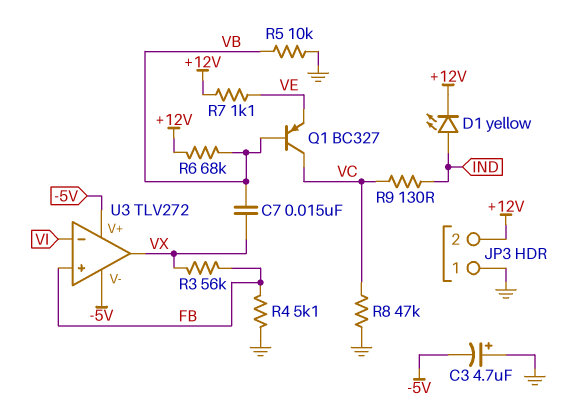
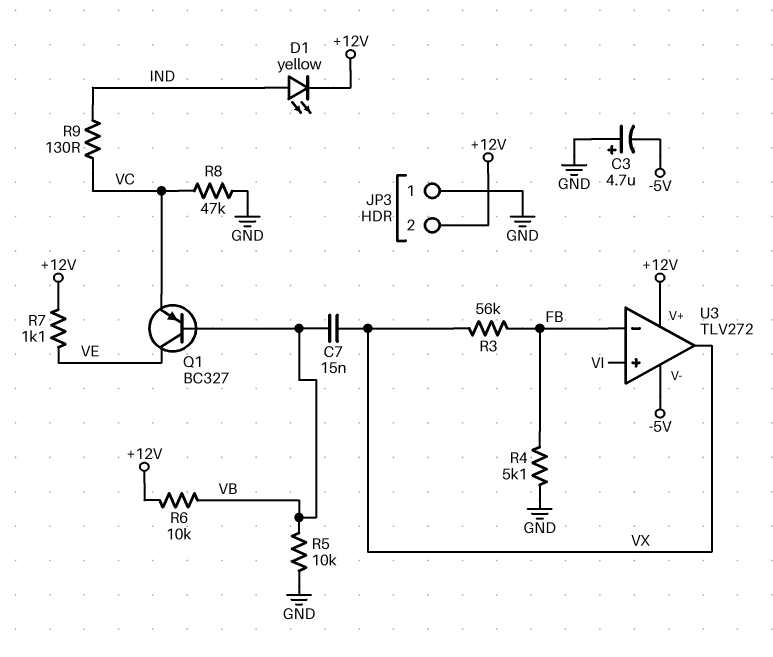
Q1: PNP BC327 (B VB, C VC, E VE) -> PNP BC327 (B VB, C VE, E VC)
R6: 68k (+12V, VB) -> 10k (+12V, VB)
U3 pin V+: -5V -> +12V
U3 pin in+: FB -> VI
U3 pin in-: VI -> FB

